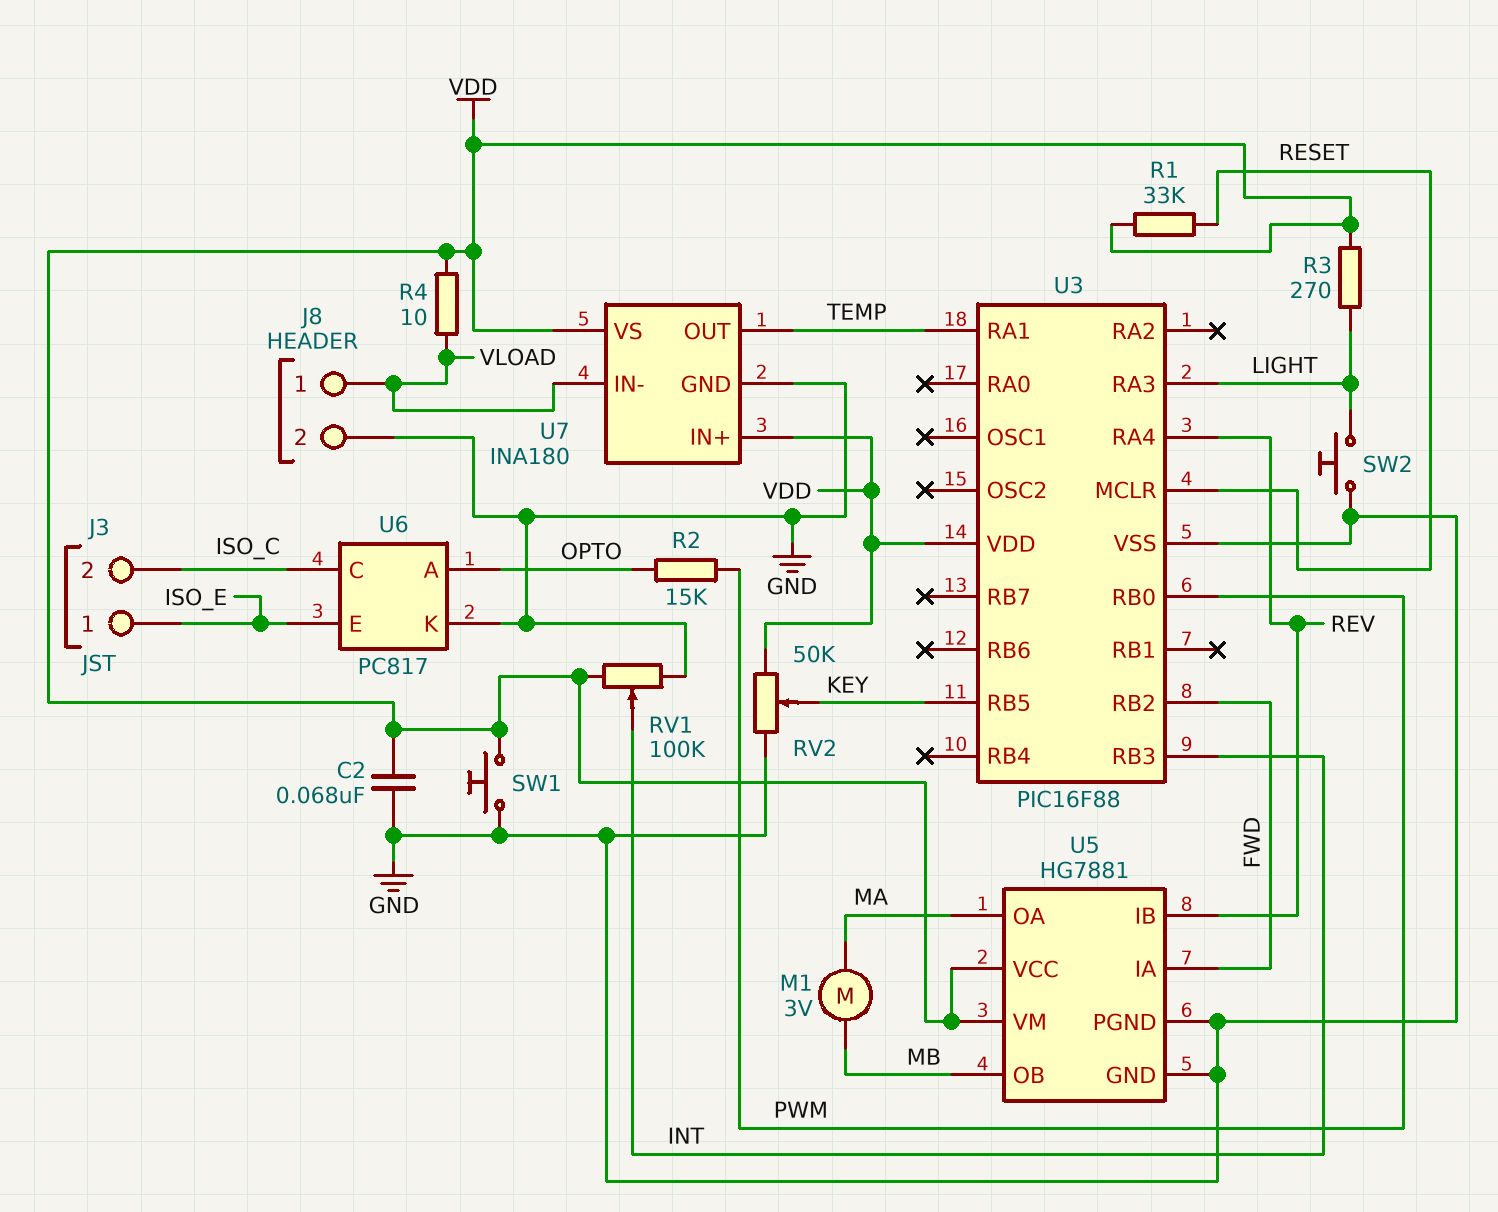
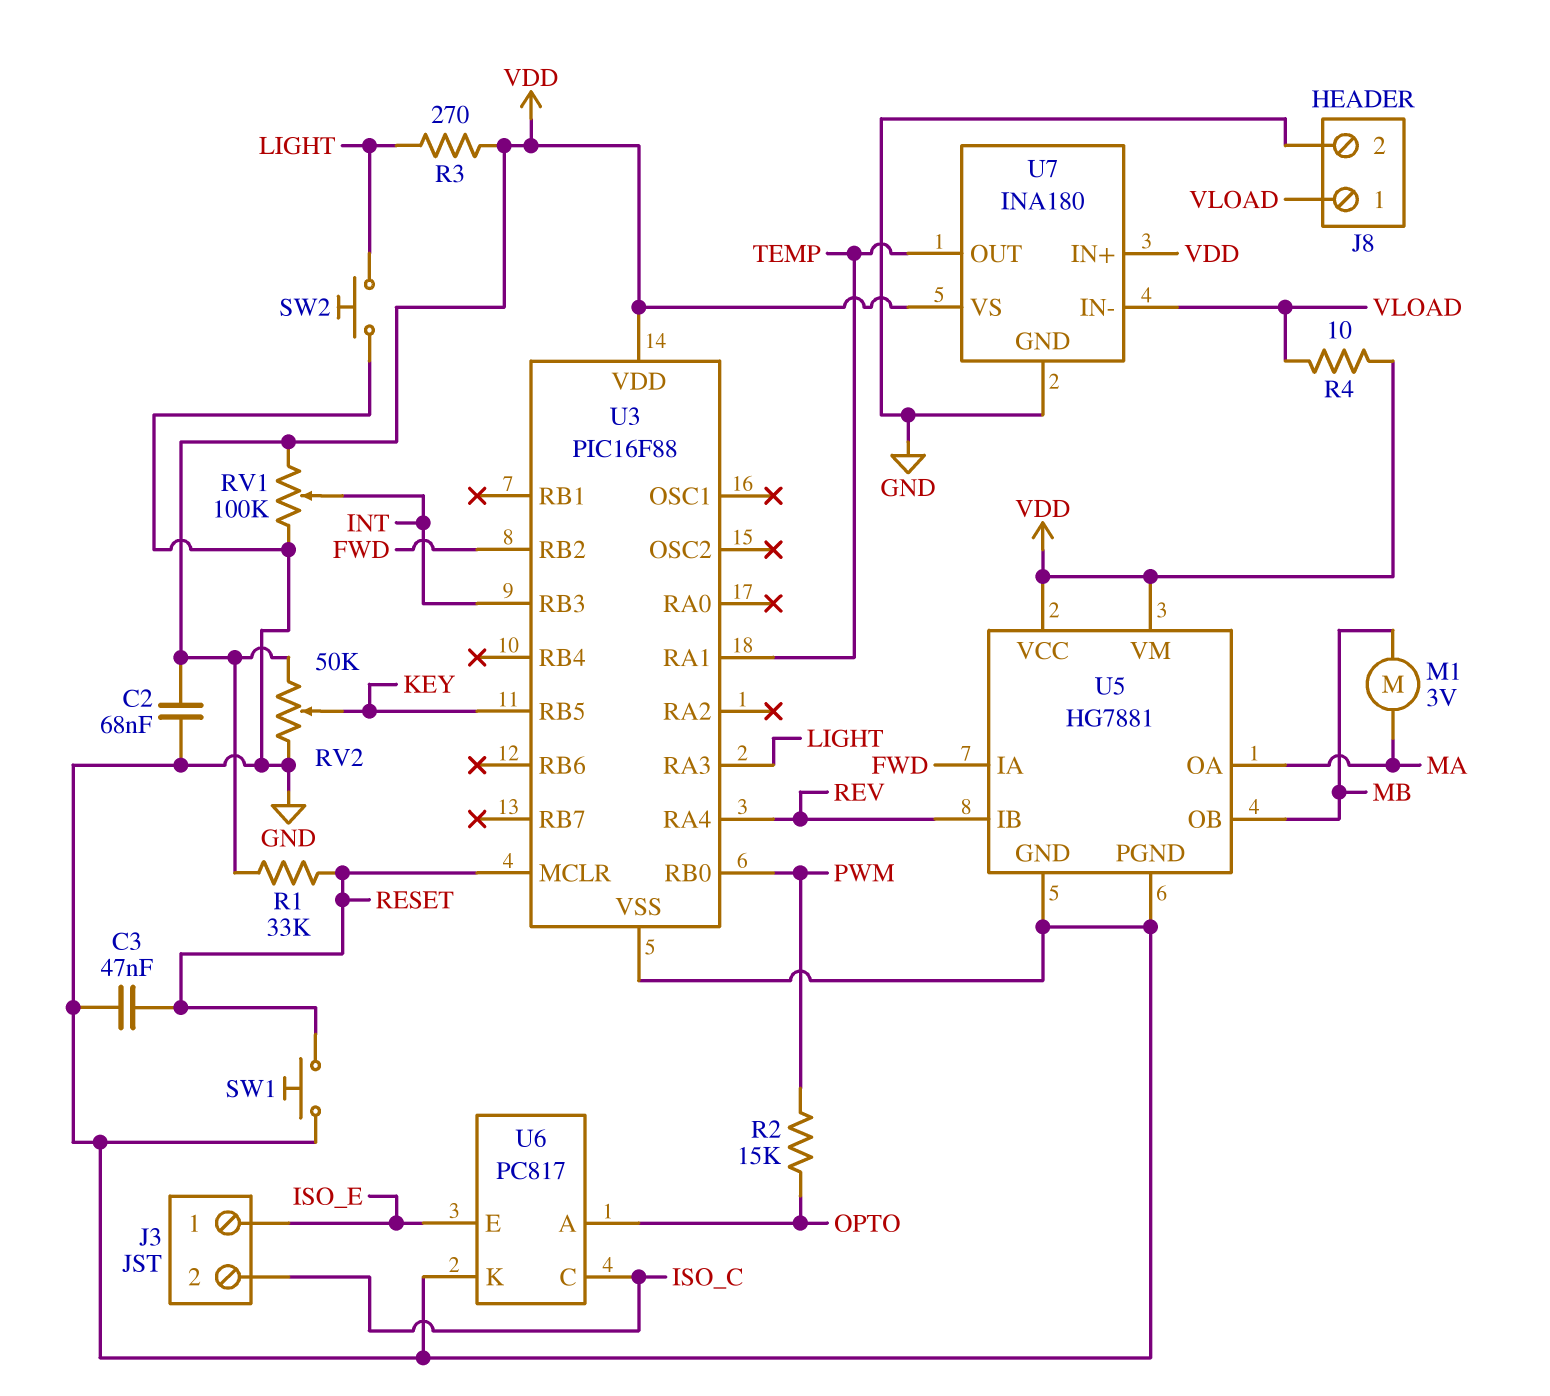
C3: none -> 47nF (GND, RESET)
SW1: button (GND, VDD) -> button (GND, RESET)

